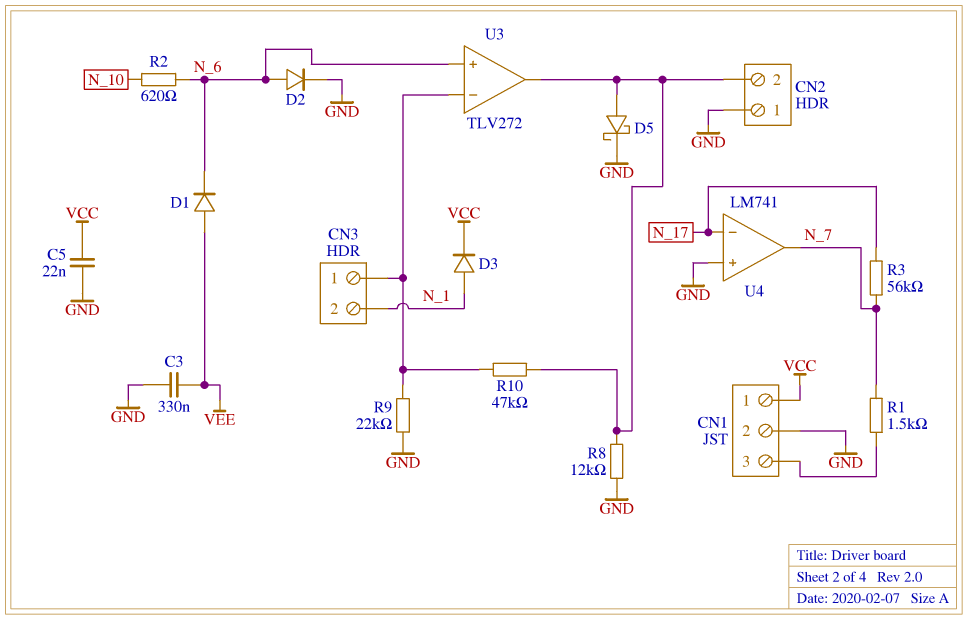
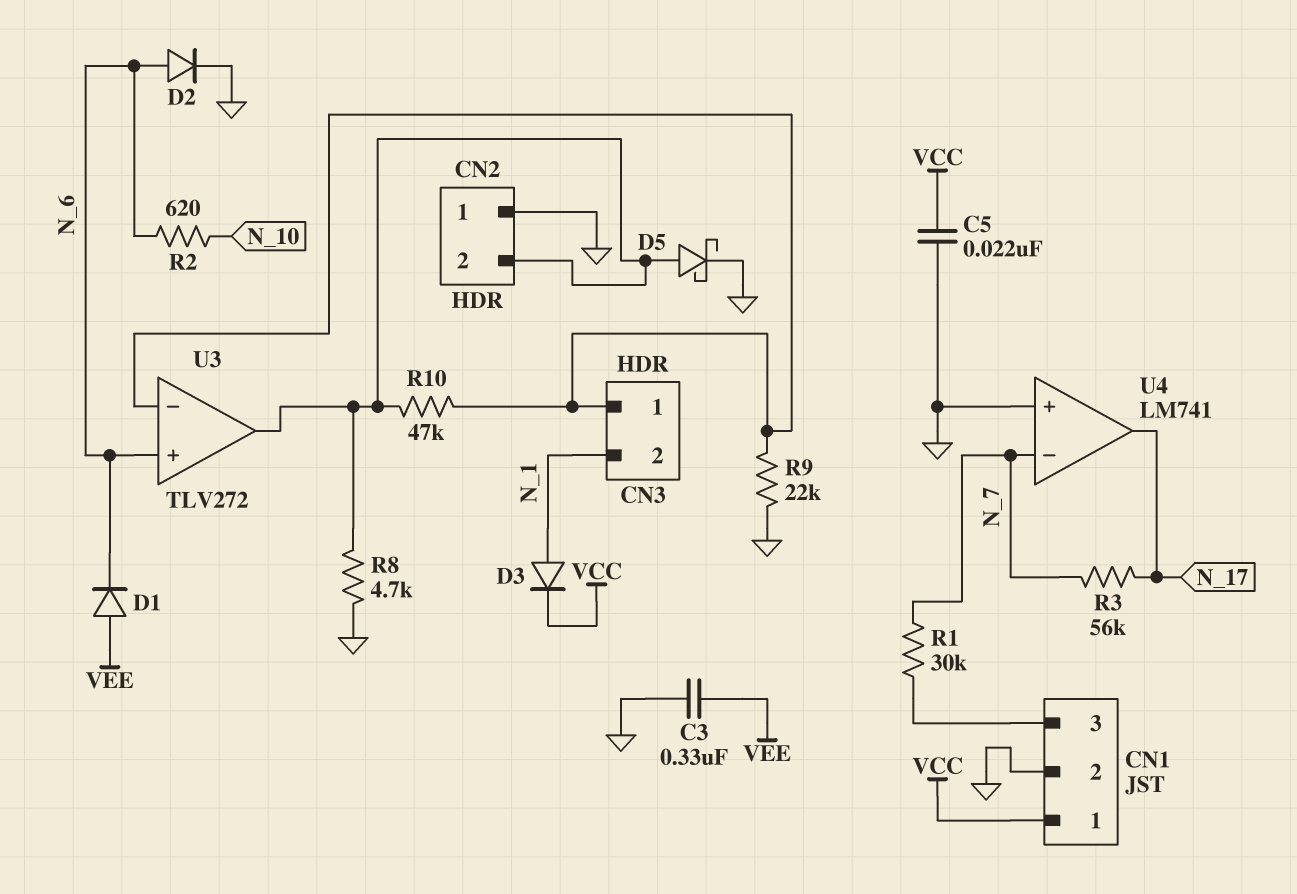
R1: 1.5k (CN1/3, N_7) -> 30k (CN1/3, N_7)
R8: 12k (CN2/2, GND) -> 4.7k (CN2/2, GND)
U4 pin in-: N_17 -> N_7
U4 pin out: N_7 -> N_17

